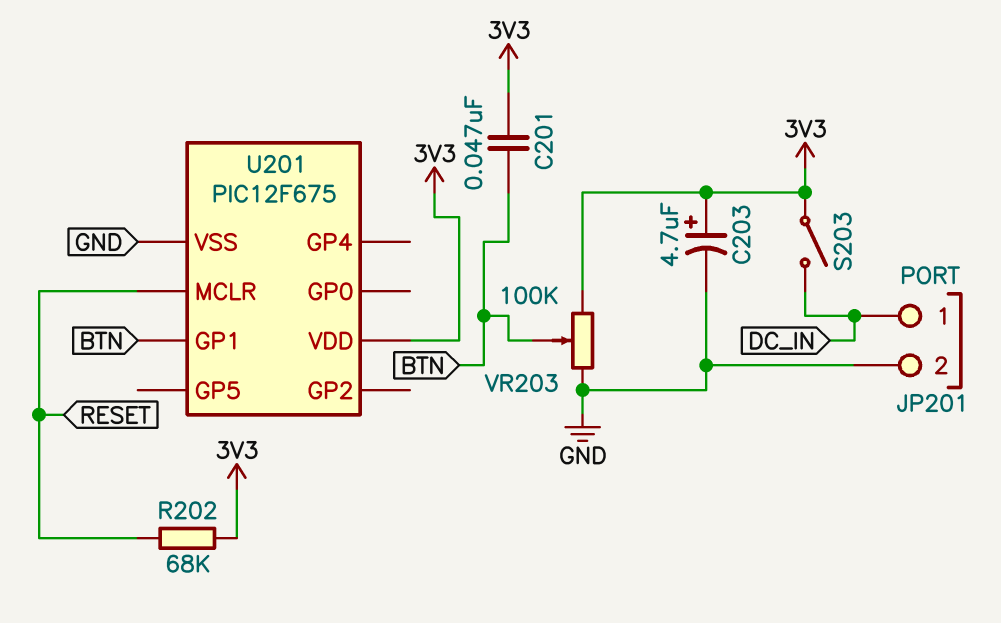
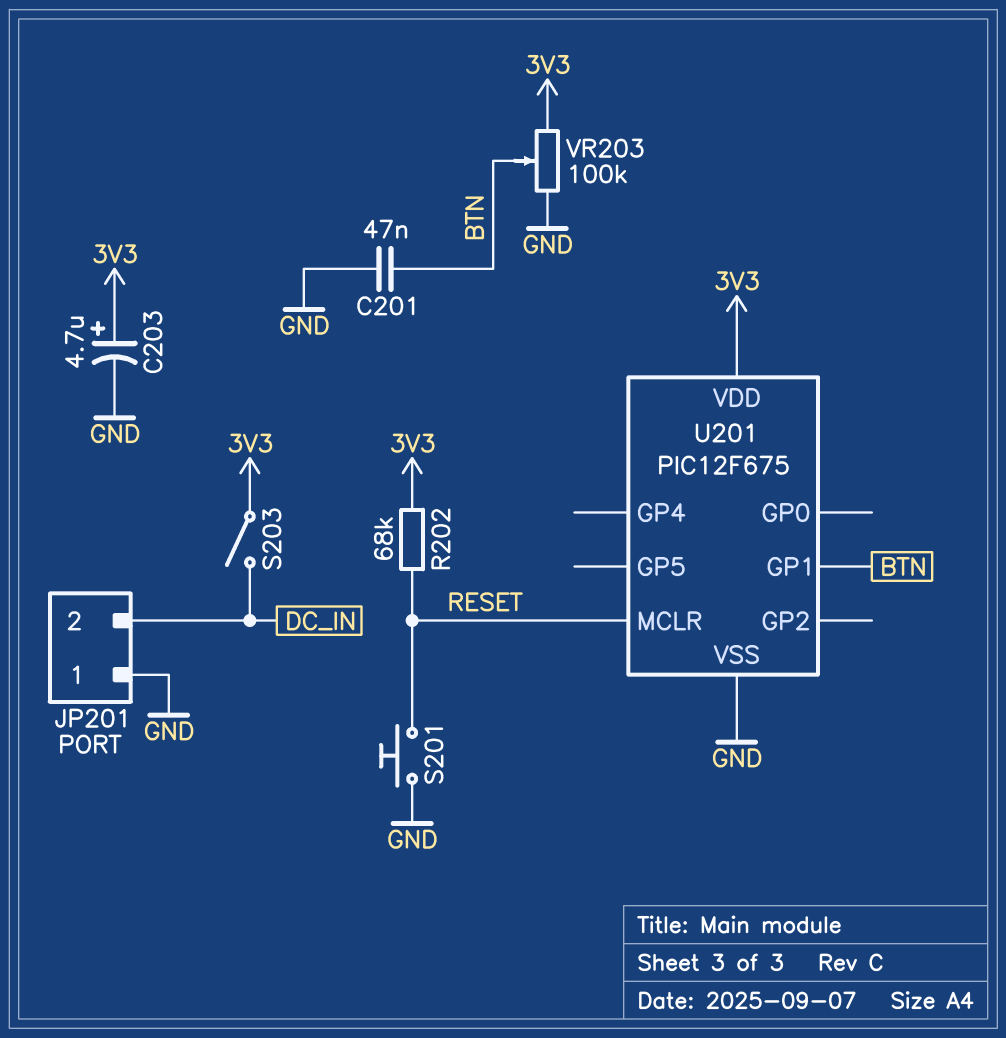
C201: 47nF (3V3, BTN) -> 47nF (BTN, GND)
JP201 pin 1: DC_IN -> GND
JP201 pin 2: GND -> DC_IN
S201: none -> button (GND, RESET)

